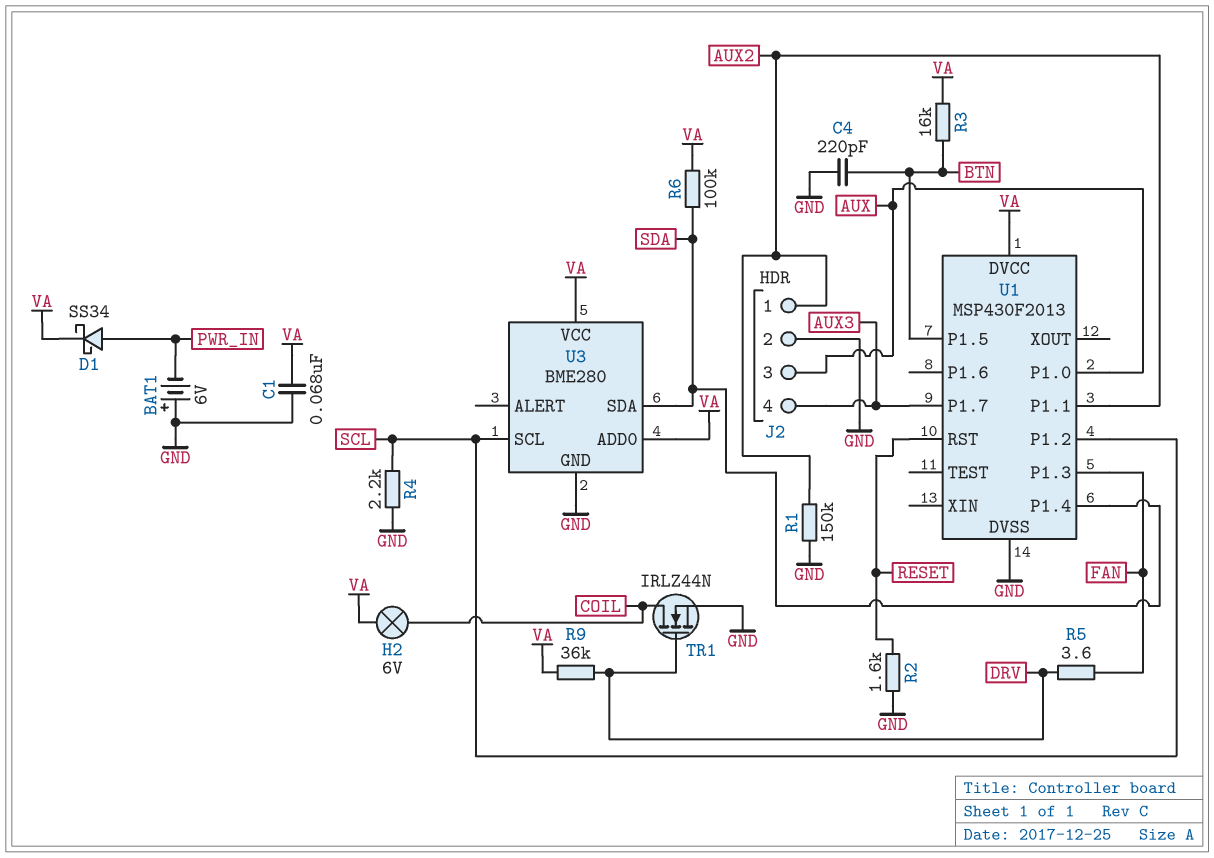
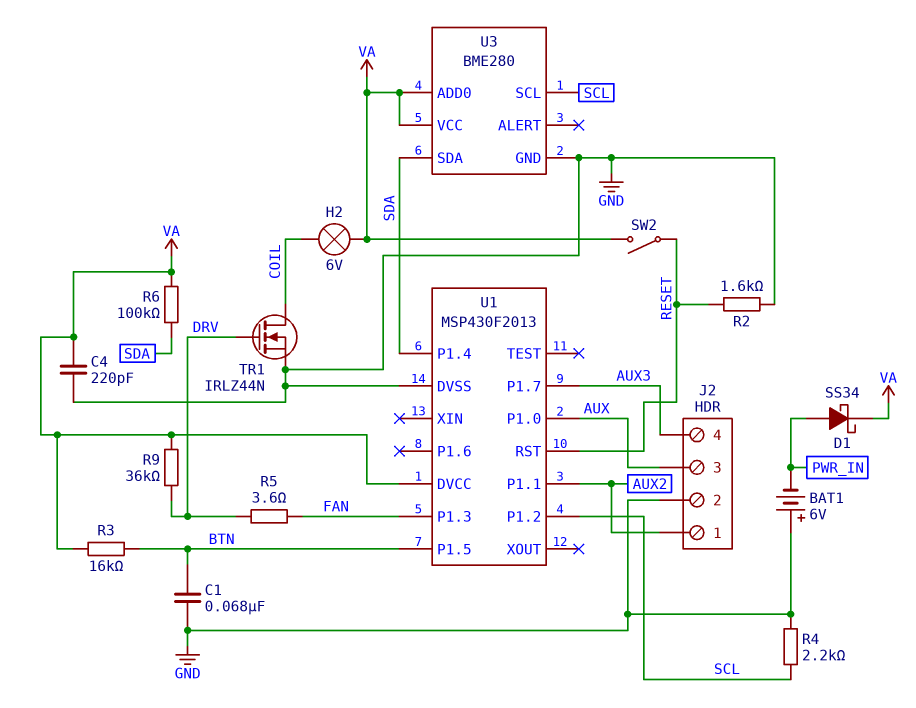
C1: 68nF (GND, VA) -> 68nF (BTN, GND)
C4: 220pF (BTN, GND) -> 220pF (GND, VA)
R1: 150k (AUX2, GND) -> none
SW2: none -> switch (RESET, VA)

